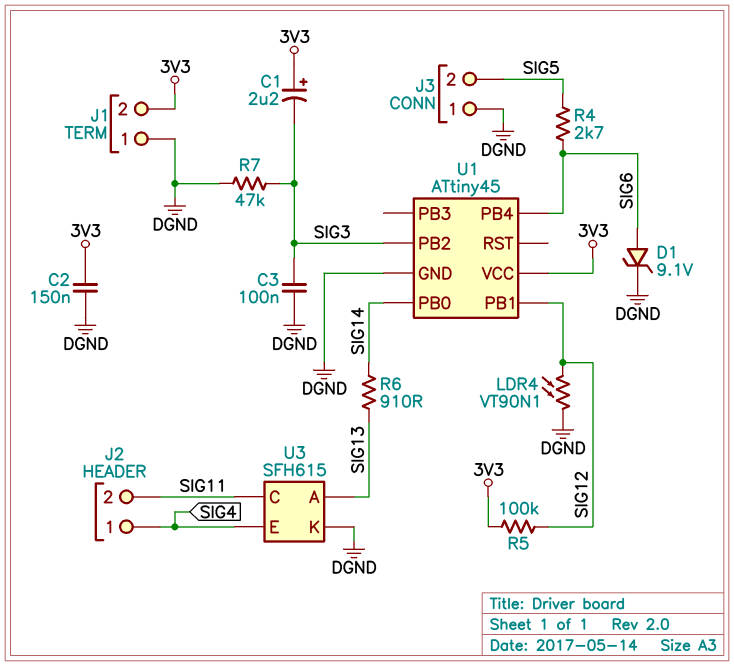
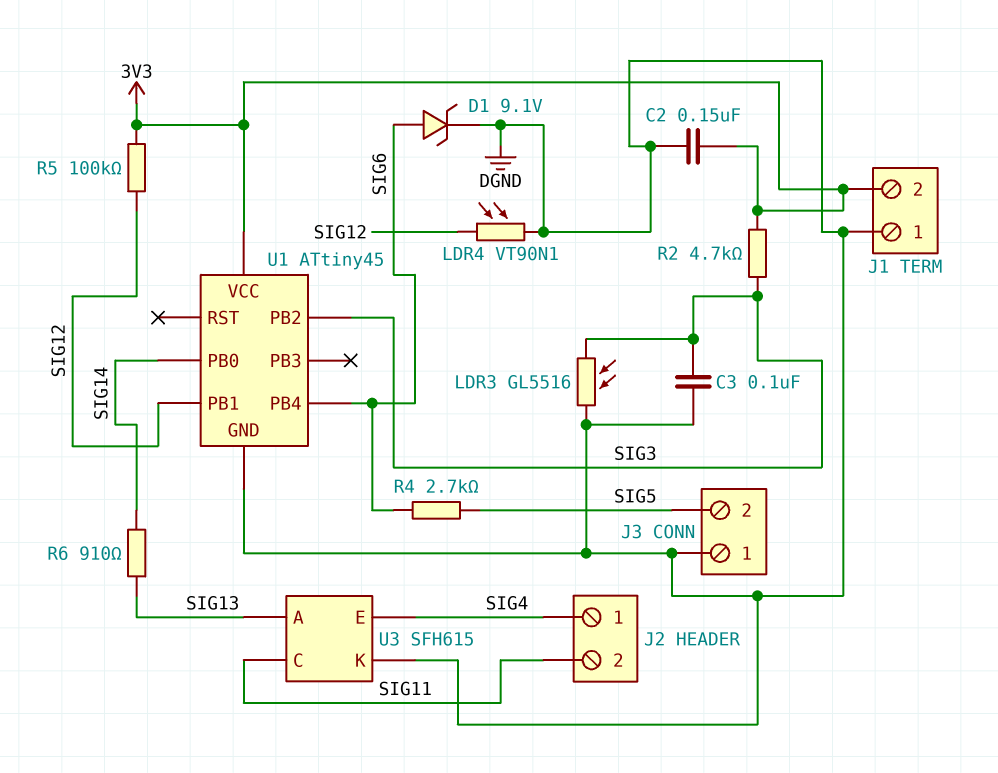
C1: 2.2uF (plus 3V3, minus SIG3) -> none
LDR3: none -> GL5516 (DGND, SIG3)
R2: none -> 4.7k (3V3, SIG3)
R7: 47k (DGND, SIG3) -> none

